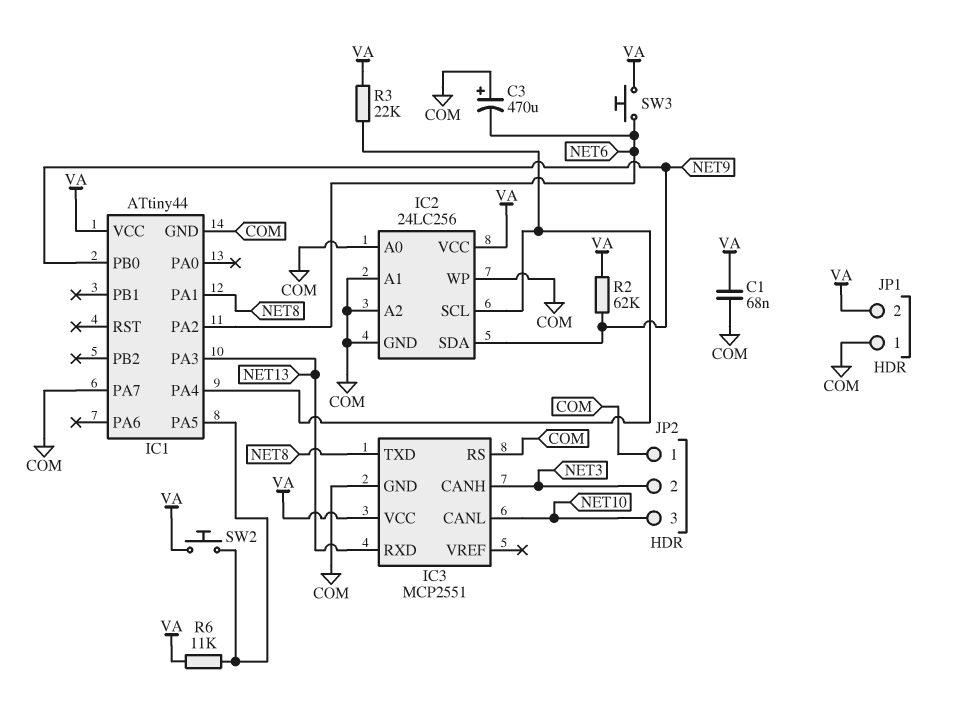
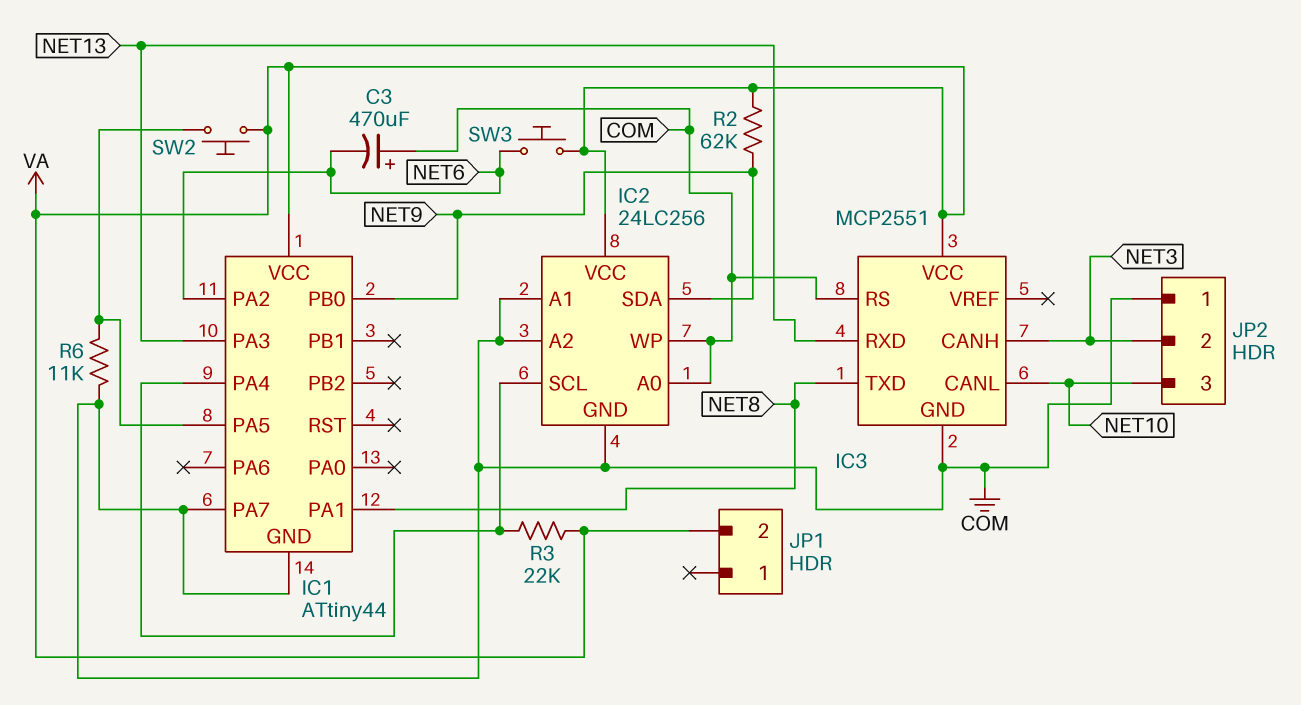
C1: 68nF (COM, VA) -> none
JP1 pin 1: COM -> none
R6: 11k (IC1/PA5, VA) -> 11k (COM, IC1/PA5)

